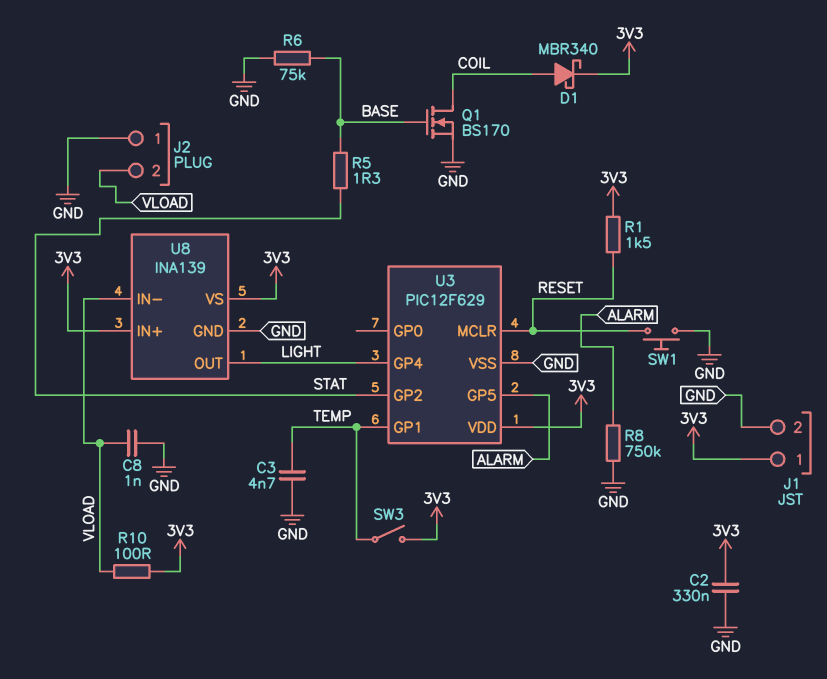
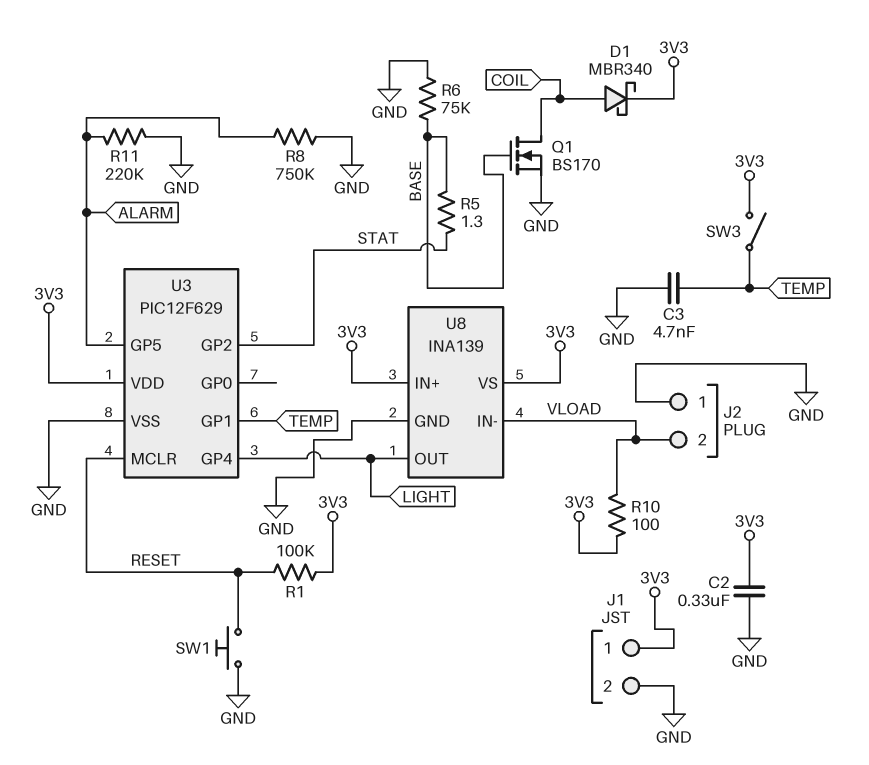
C8: 1nF (GND, VLOAD) -> none
R1: 1.5k (3V3, RESET) -> 100k (3V3, RESET)
R11: none -> 220k (ALARM, GND)

